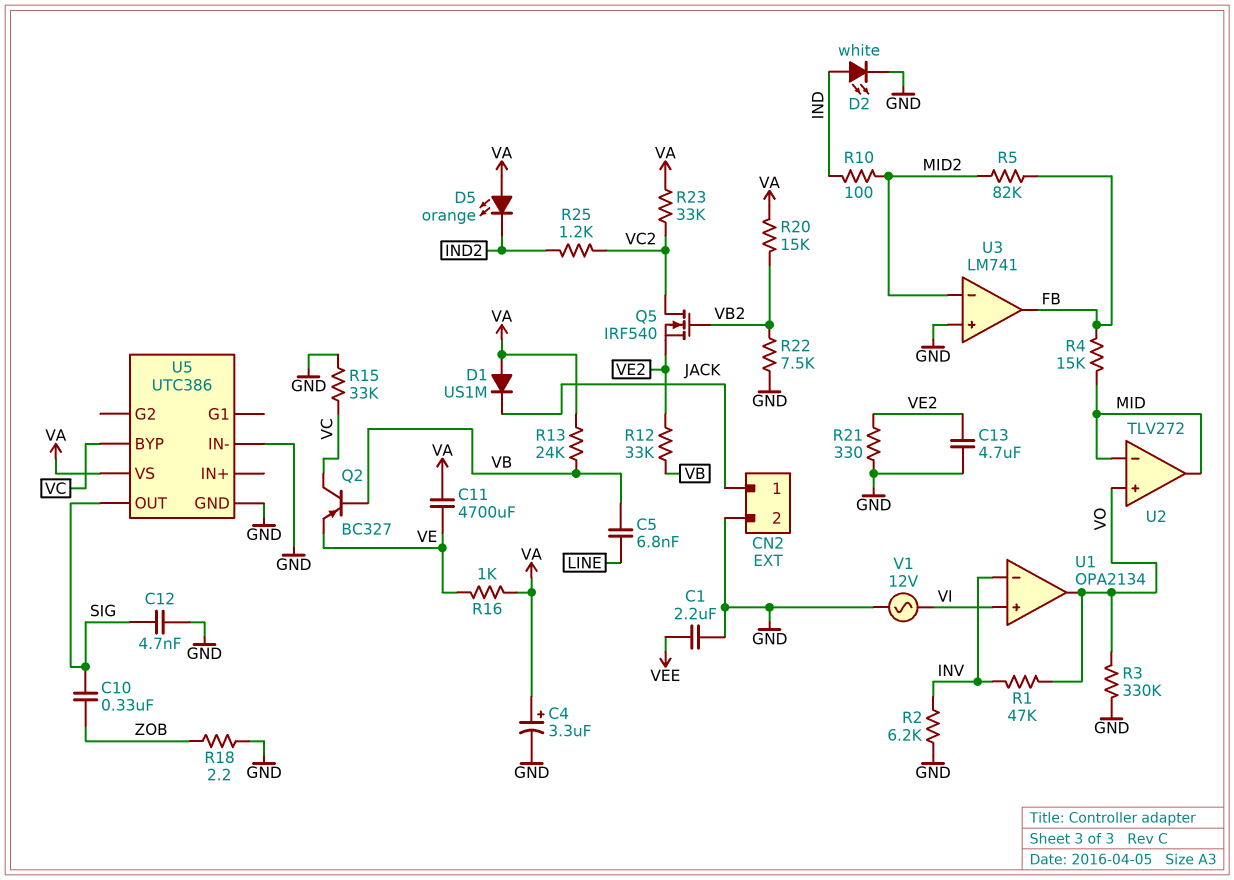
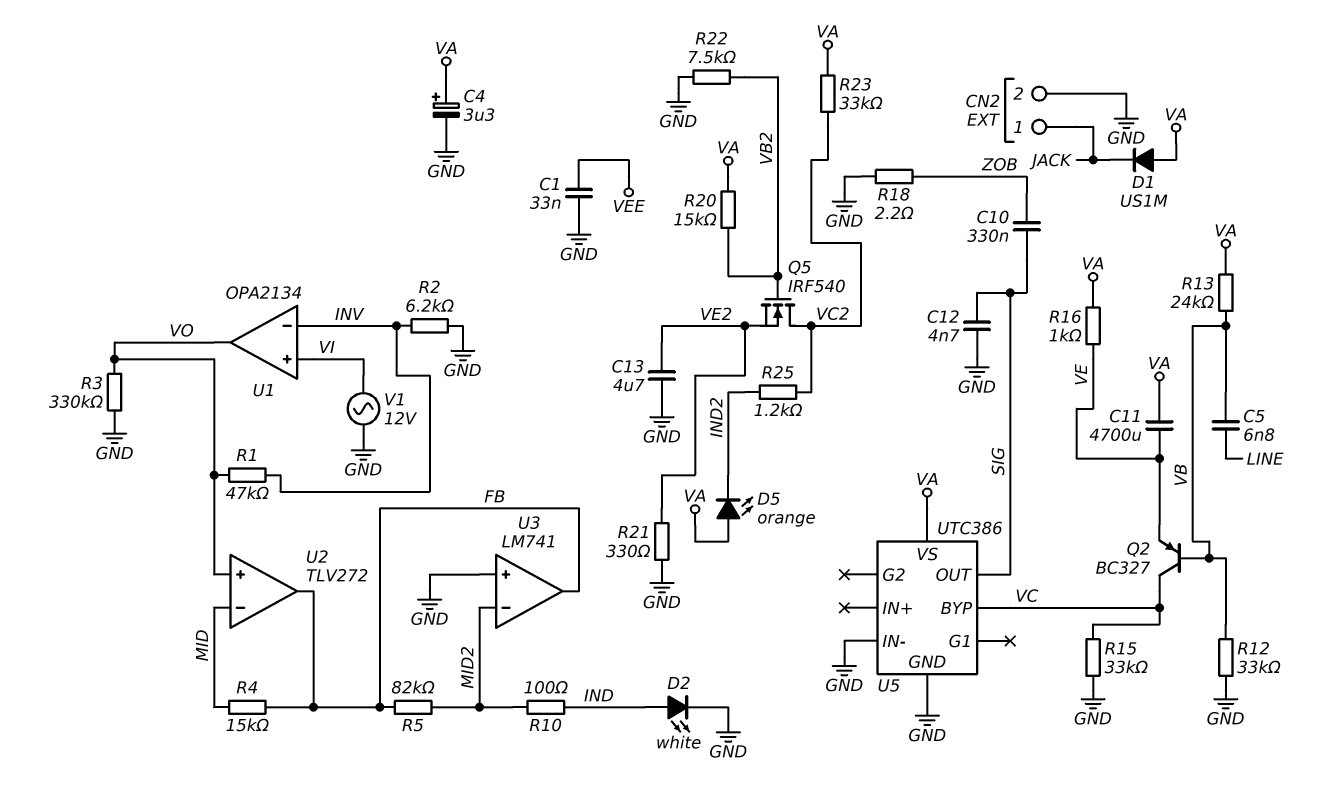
C1: 2.2uF (GND, VEE) -> 33nF (GND, VEE)
R12: 33k (VB, VE2) -> 33k (GND, VB)
U2 pin out: MID -> FB

